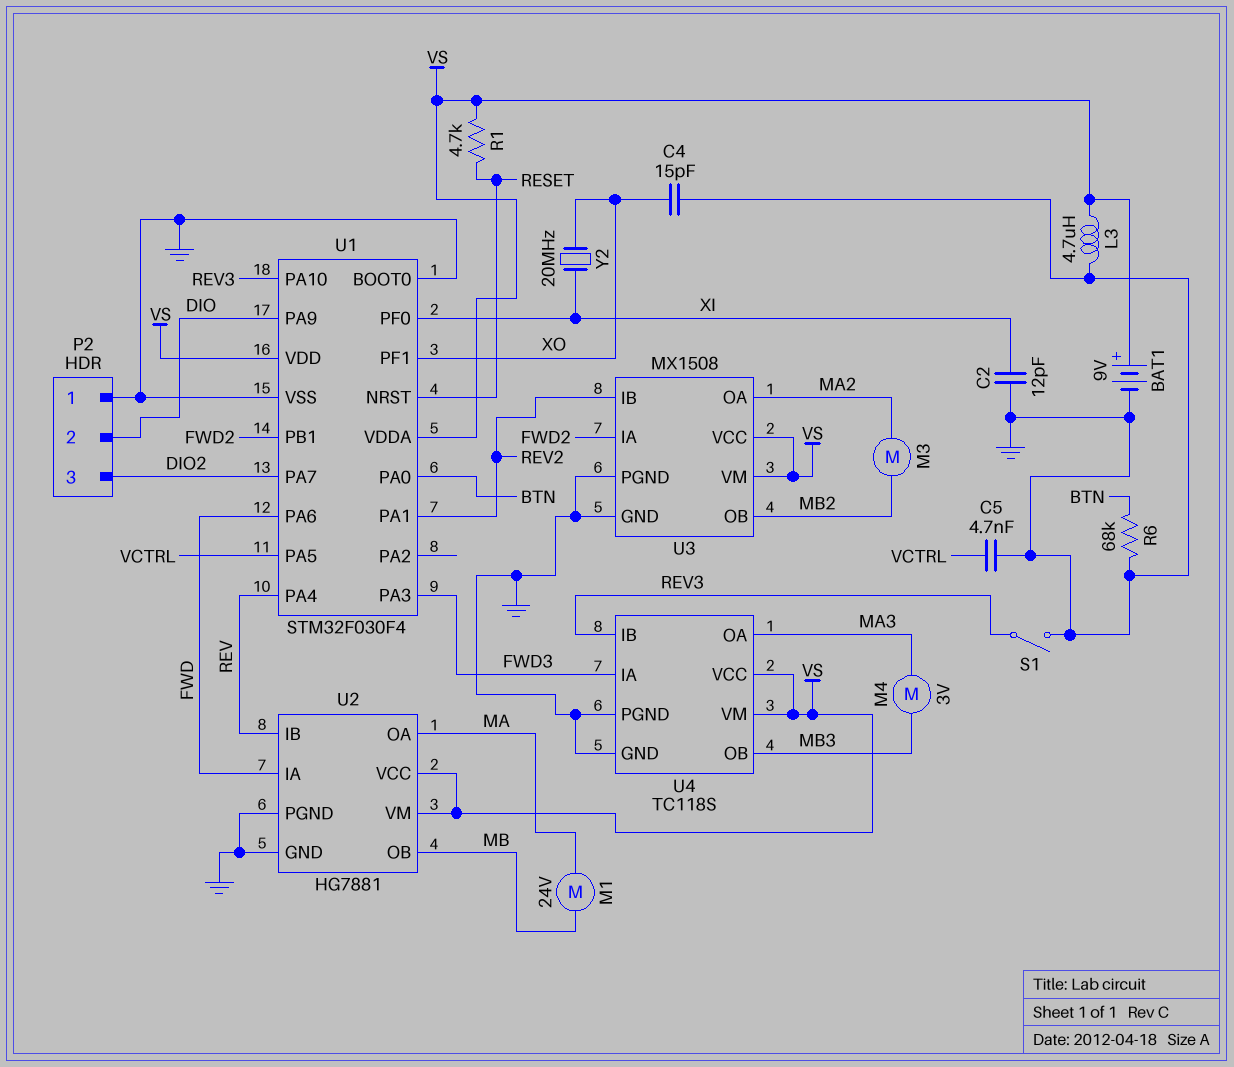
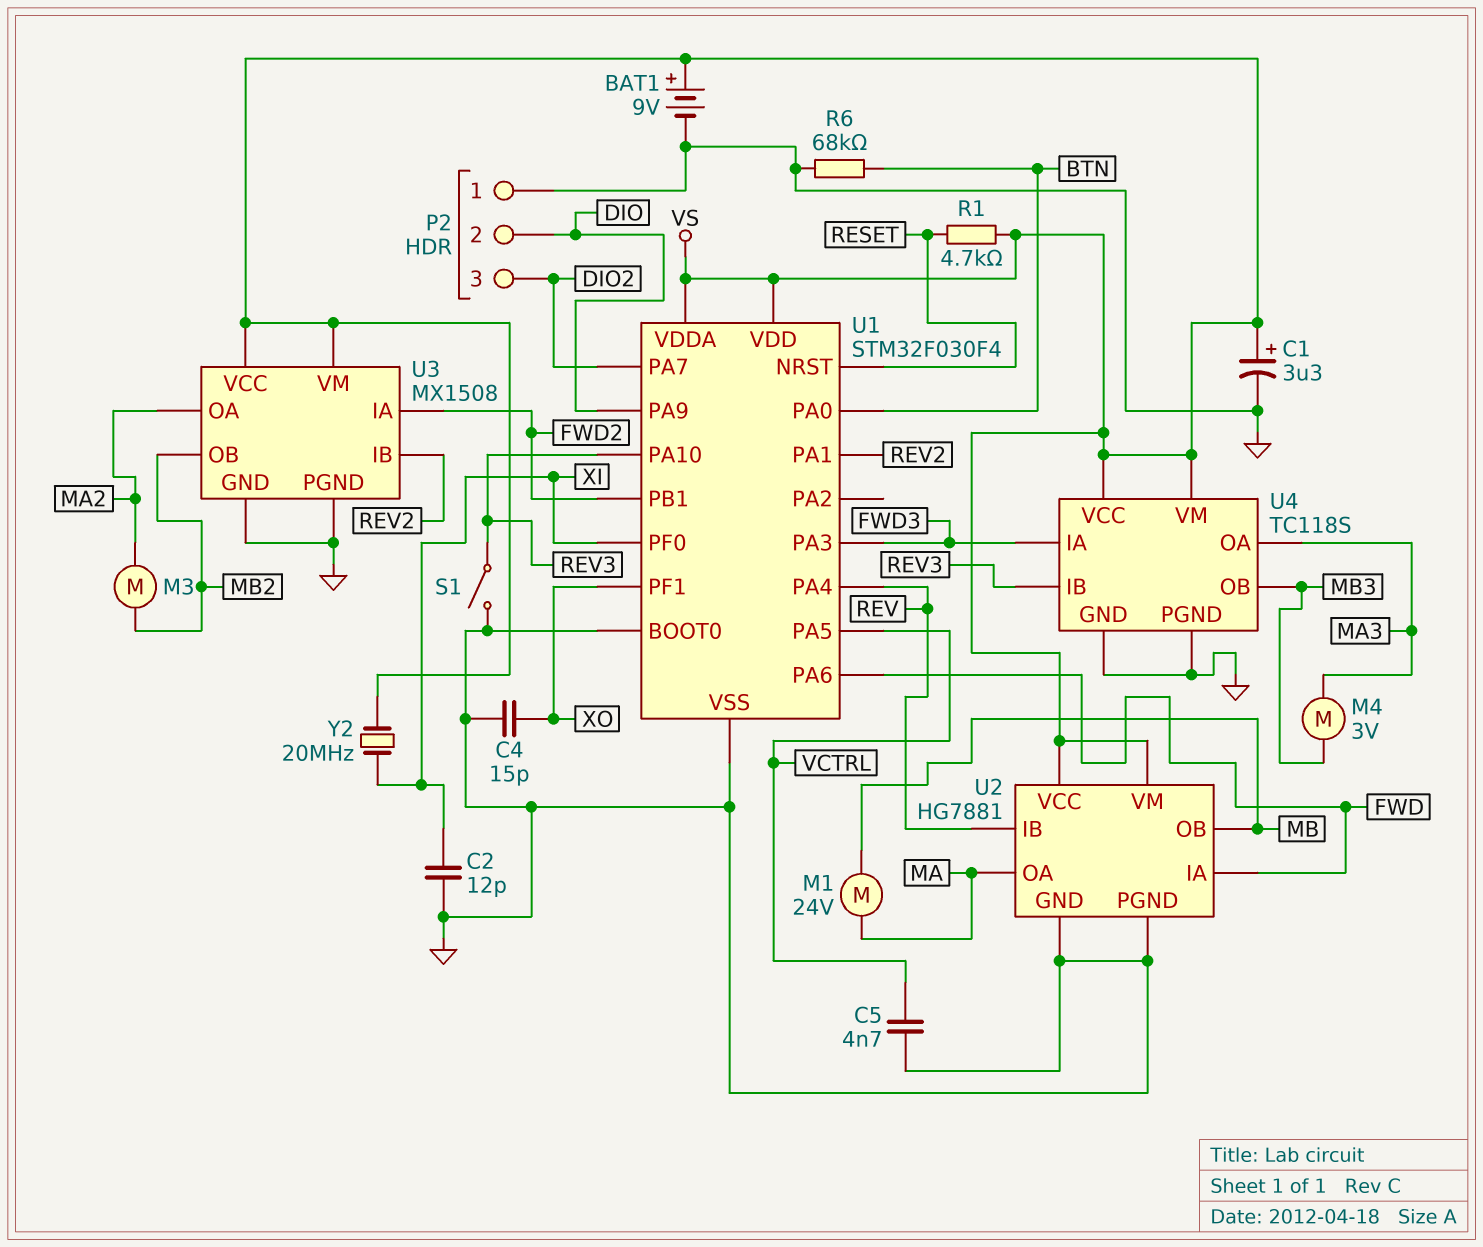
C1: none -> 3.3uF (plus VS, minus GND)
L3: 4.7uH (GND, VS) -> none
Y2: 20MHz (XI, XO) -> 20MHz (VS, XI)

